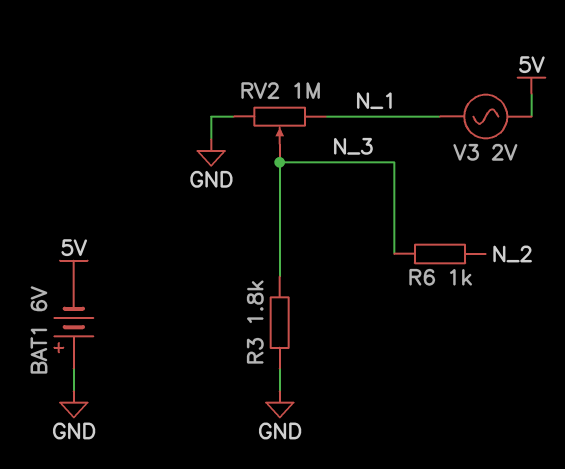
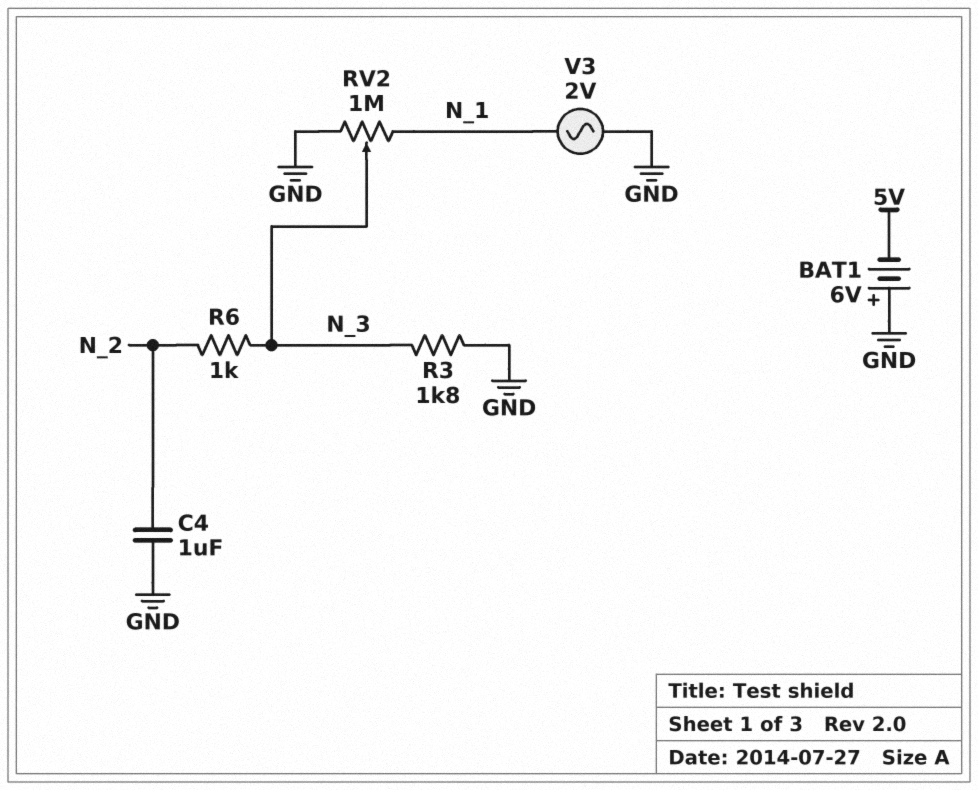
C4: none -> 1uF (GND, N_2)
V3: AC 2V (5V, N_1) -> AC 2V (GND, N_1)

